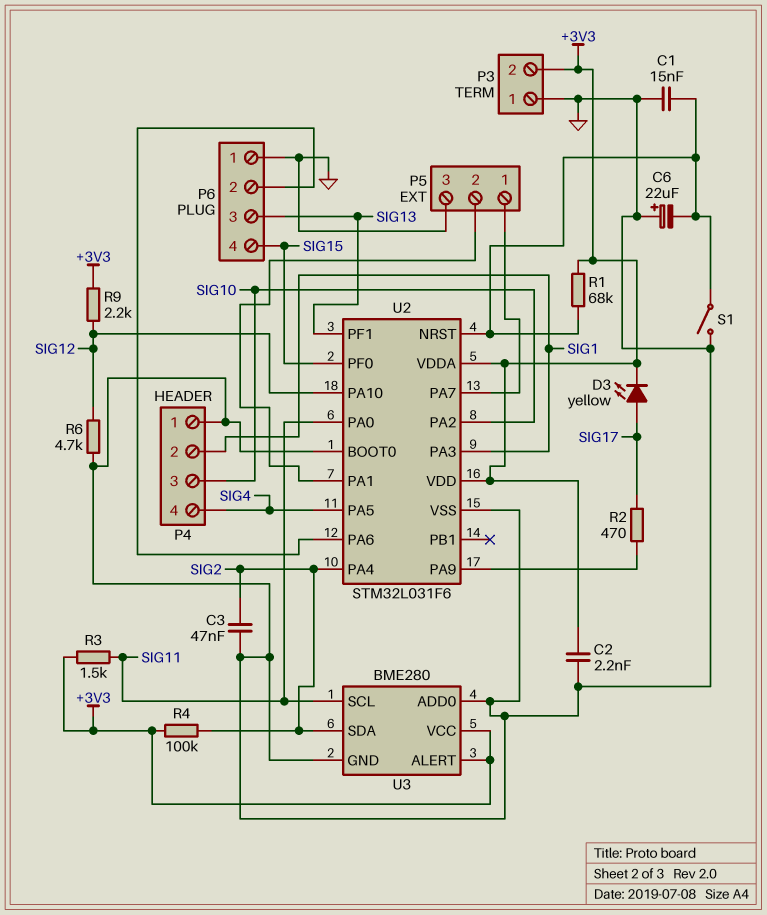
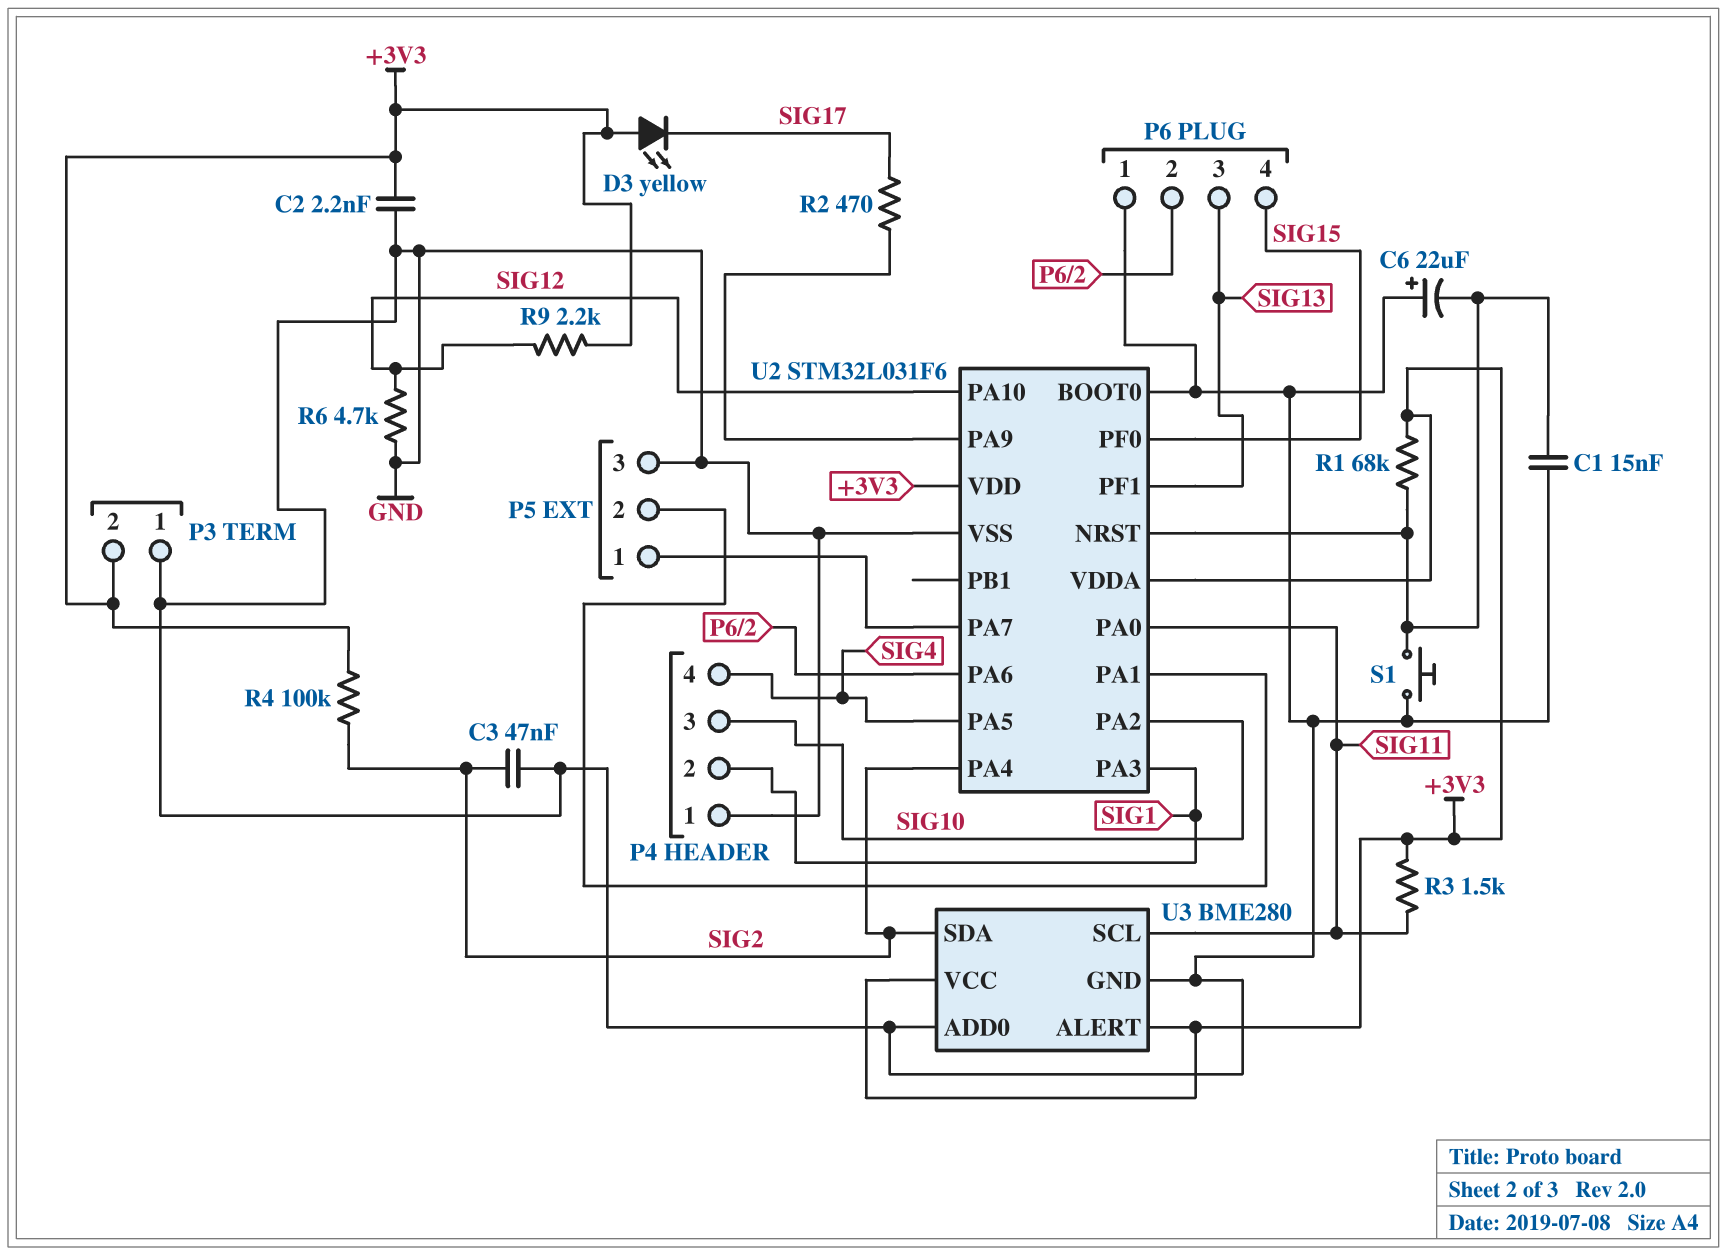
D3: LED yellow (A SIG17, K +3V3) -> LED yellow (A +3V3, K SIG17)
S1: switch (GND, U2/NRST) -> button (GND, U2/NRST)

